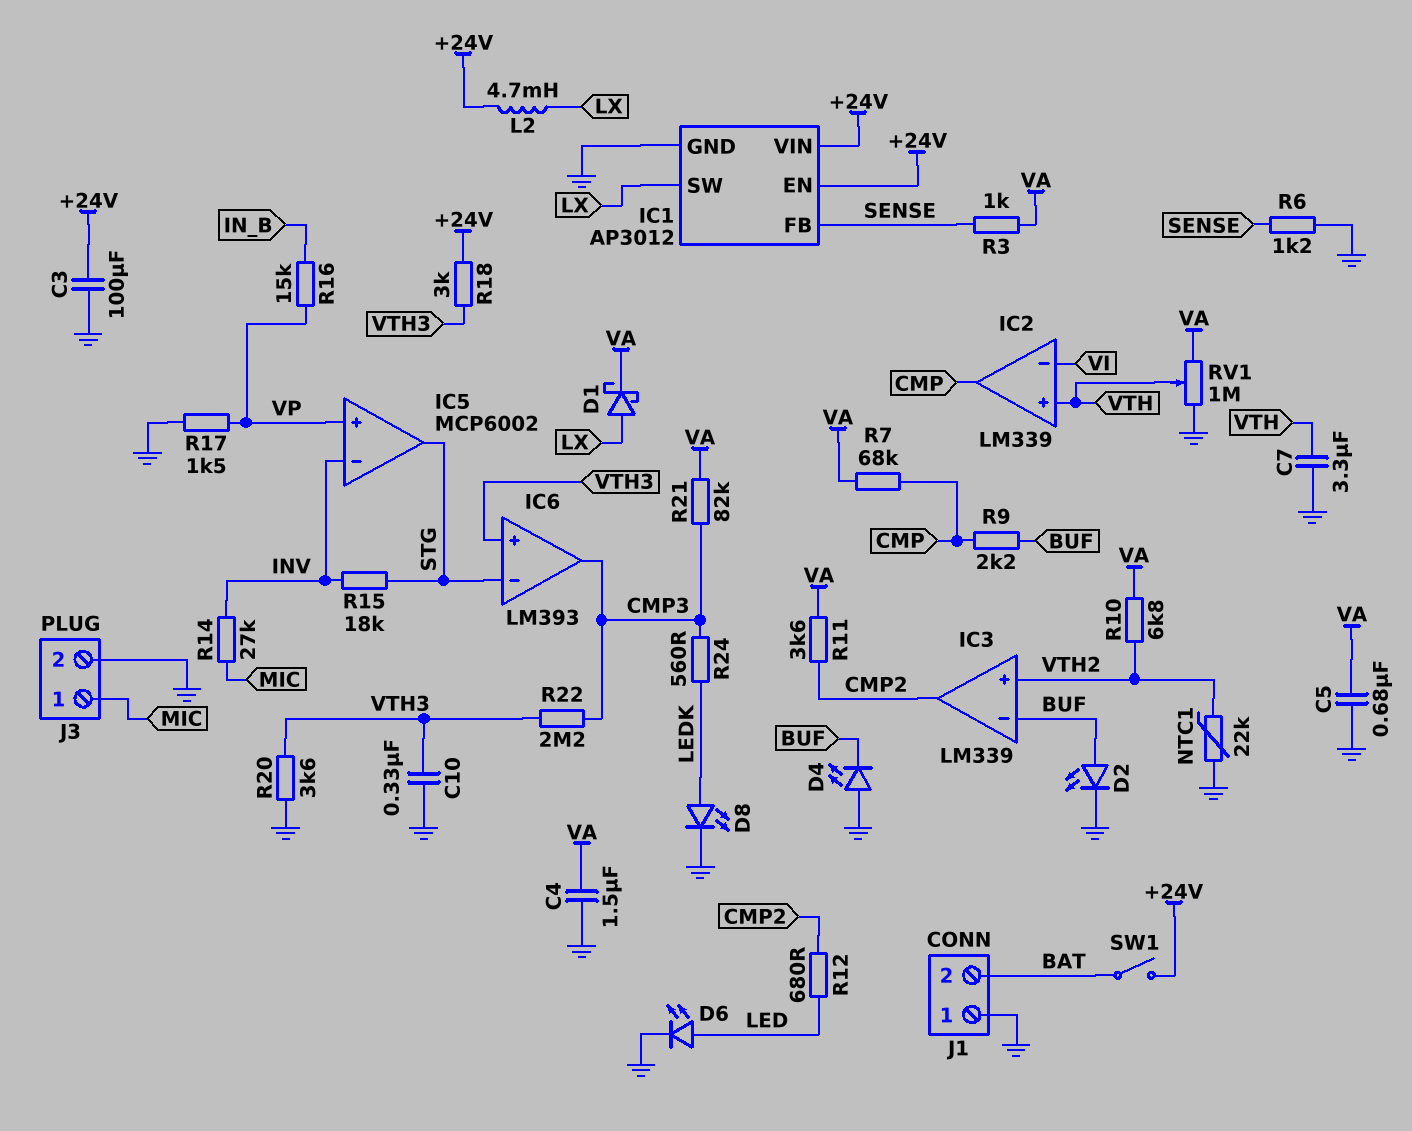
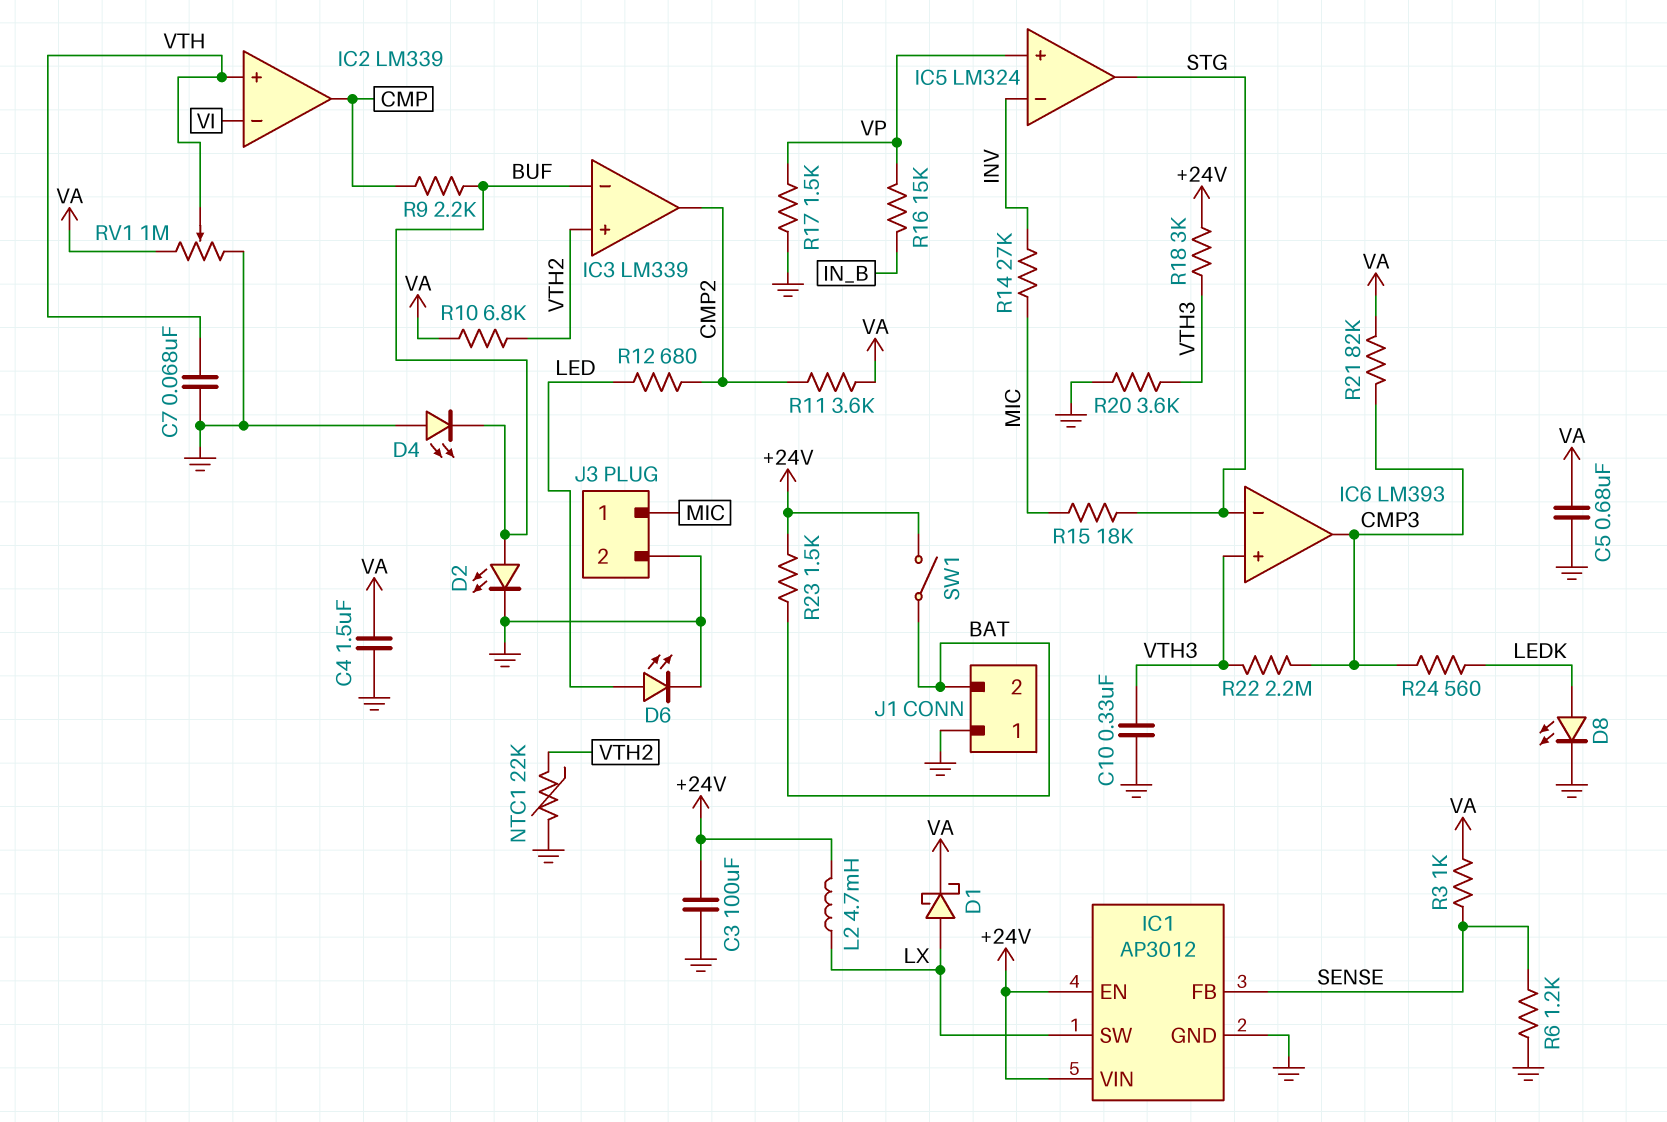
C7: 3.3uF (GND, VTH) -> 68nF (GND, VTH)
IC5: MCP6002 -> LM324
R7: 68k (CMP, VA) -> none
R15: 18k (INV, STG) -> 18k (MIC, STG)
R23: none -> 1.5k (+24V, BAT)

